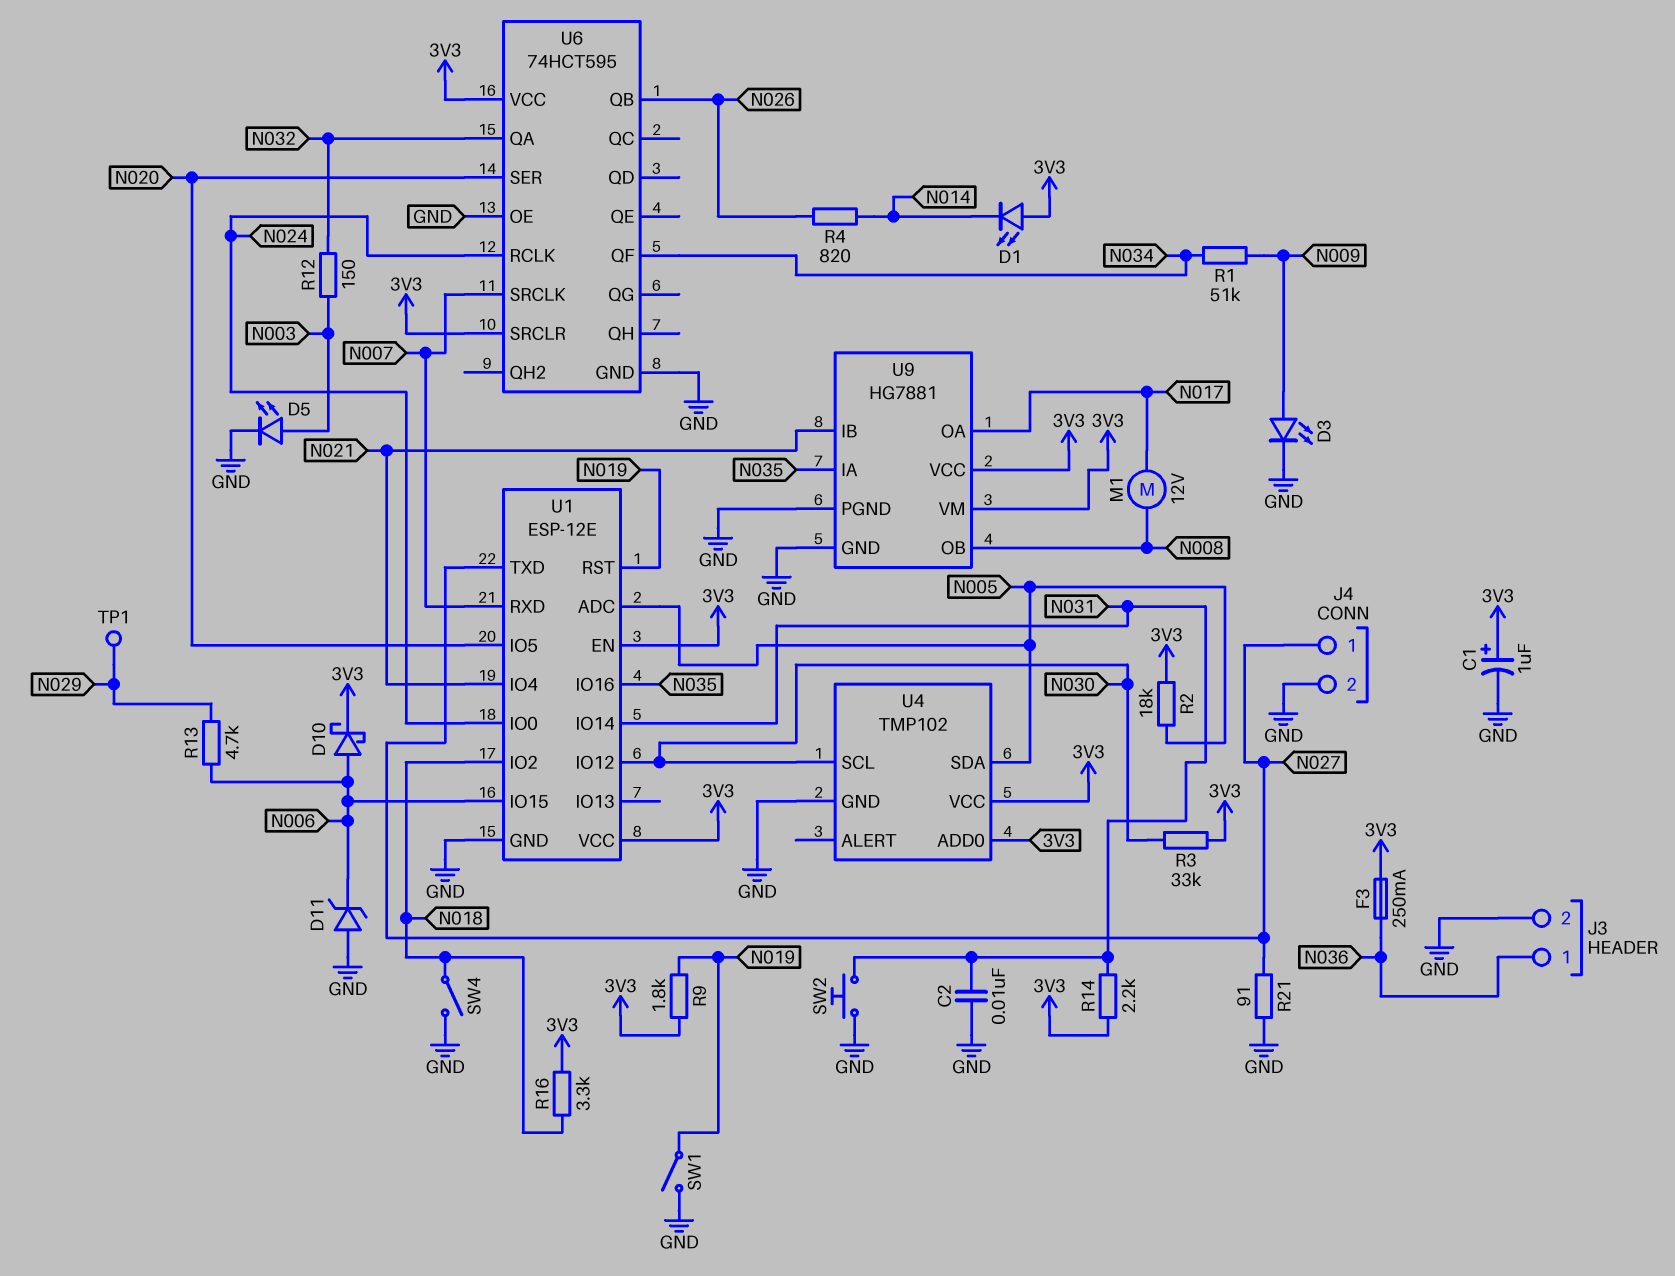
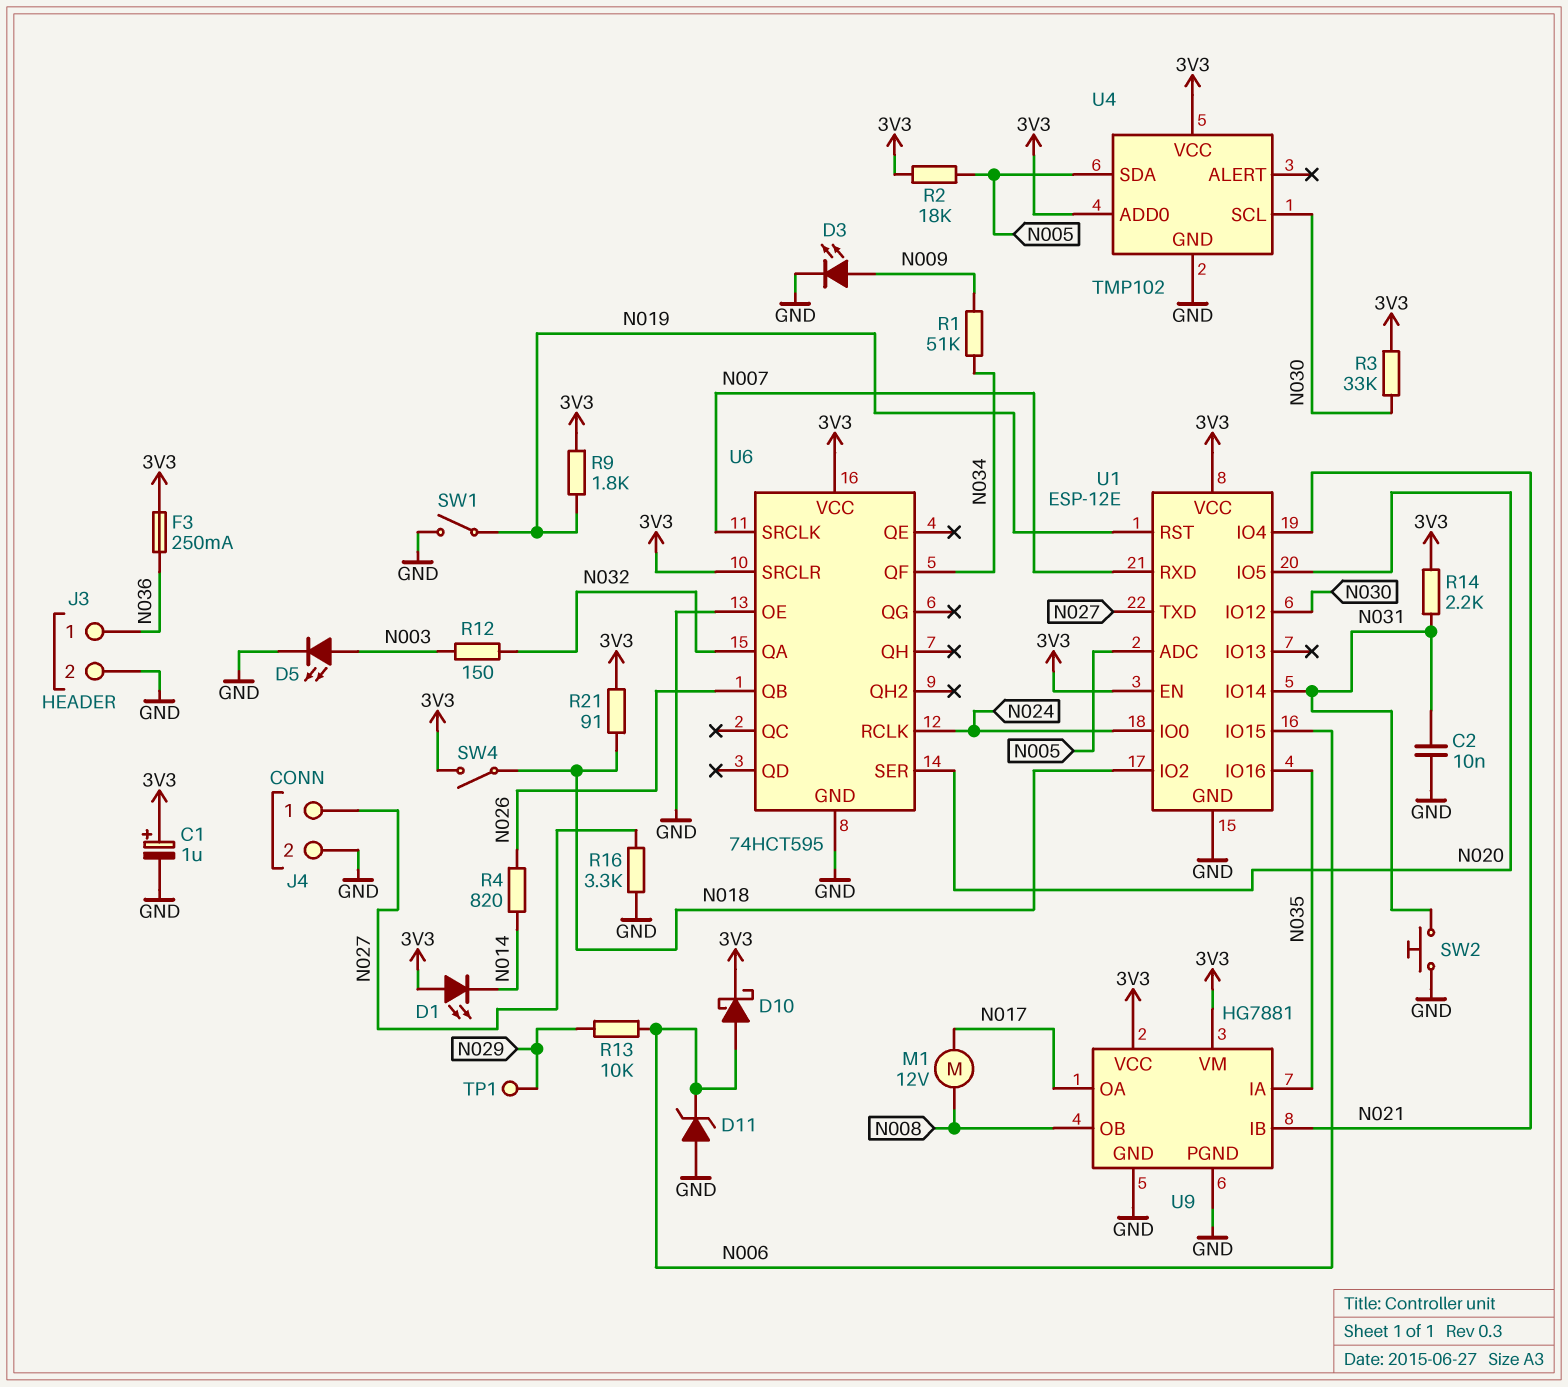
R13: 4.7k (N006, N029) -> 10k (N006, N029)
R16: 3.3k (3V3, N018) -> 3.3k (GND, N027)
R21: 91 (GND, N027) -> 91 (3V3, N018)
SW4: switch (GND, N018) -> switch (3V3, N018)

